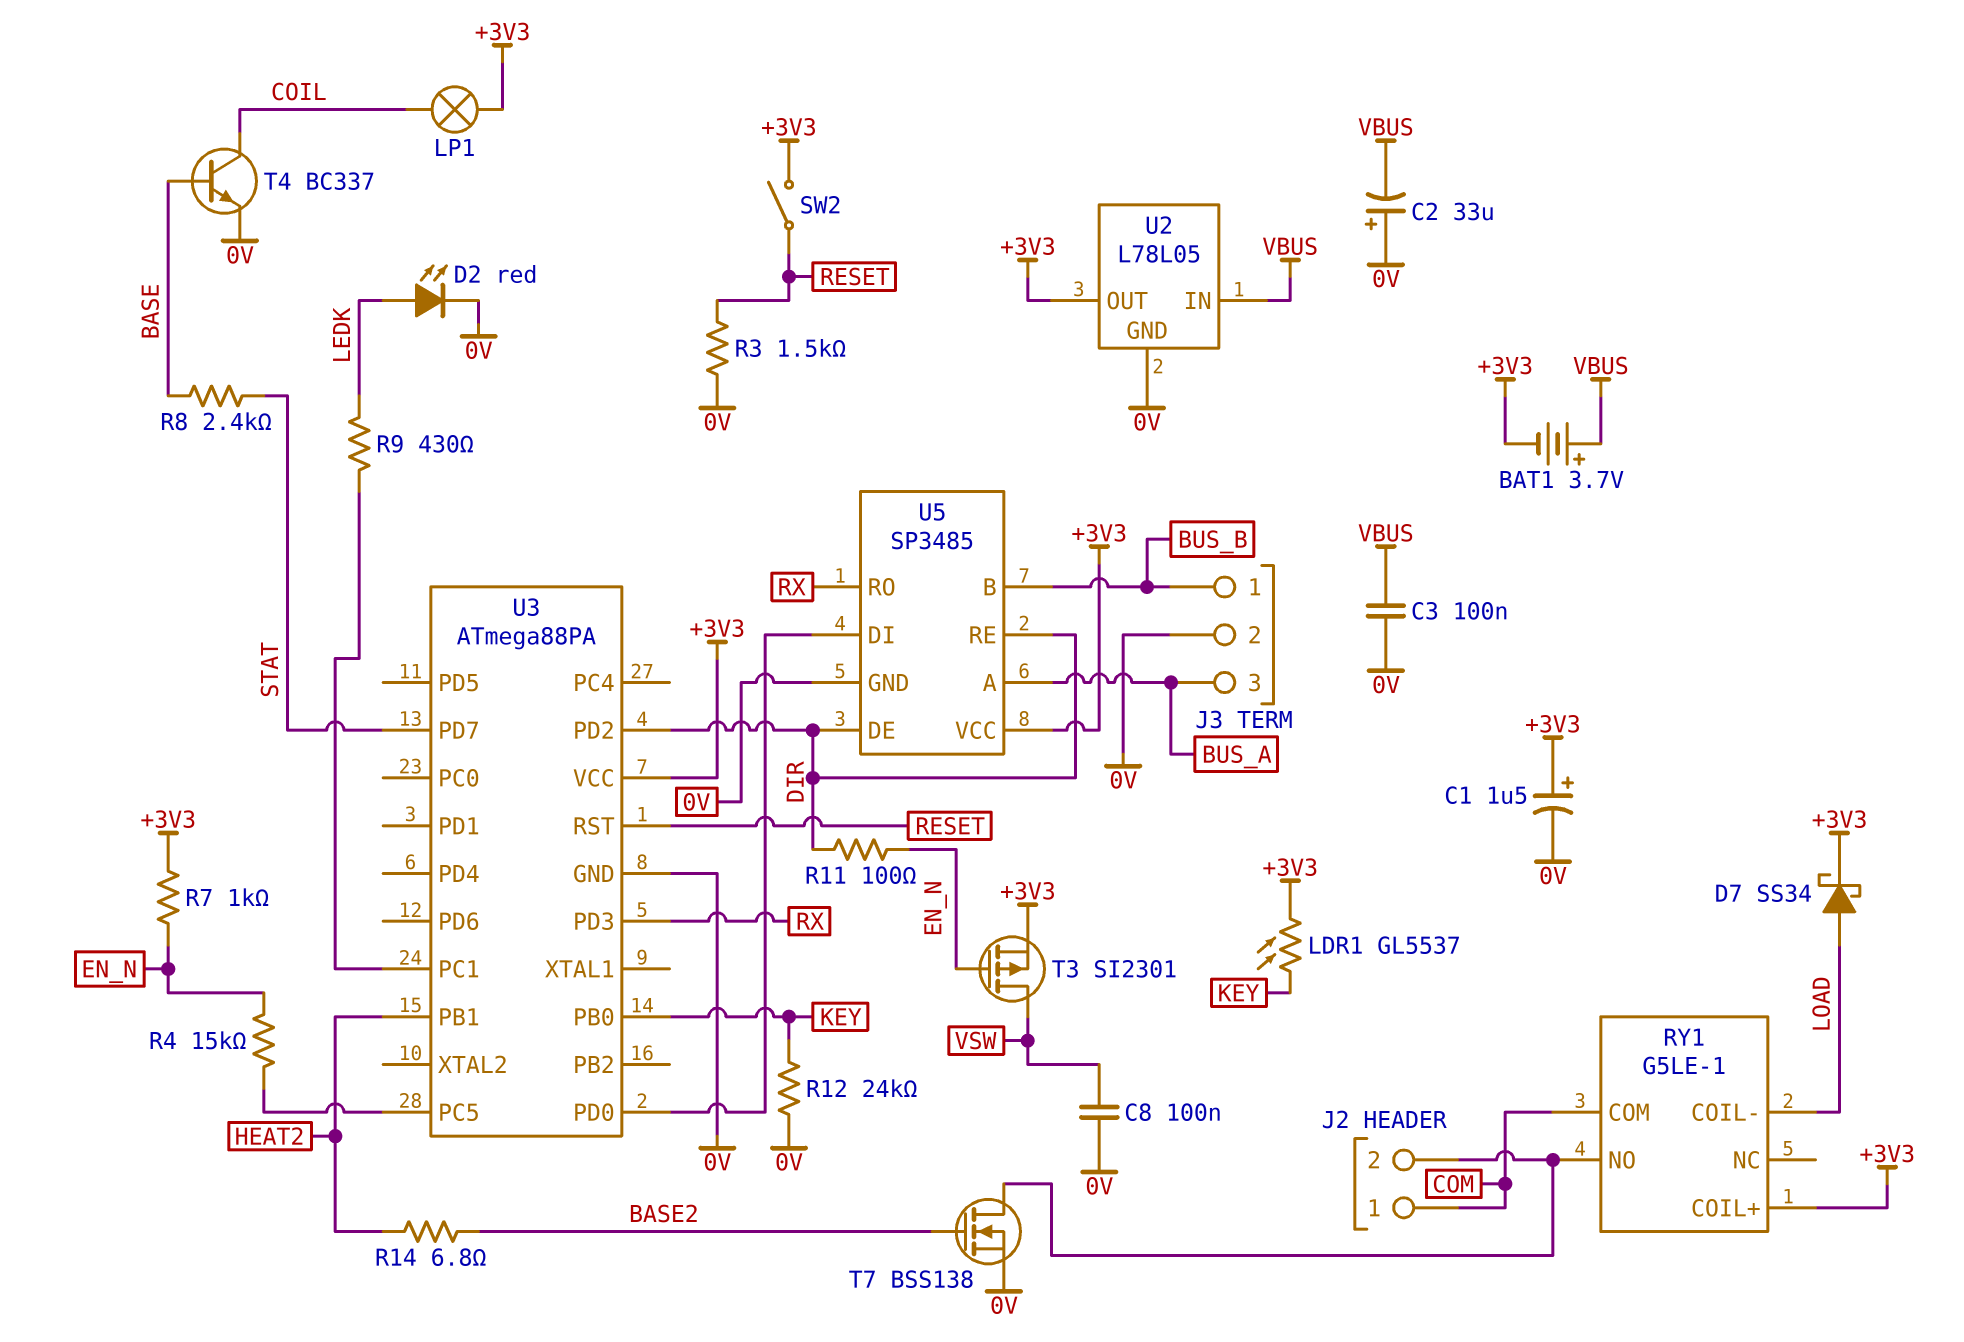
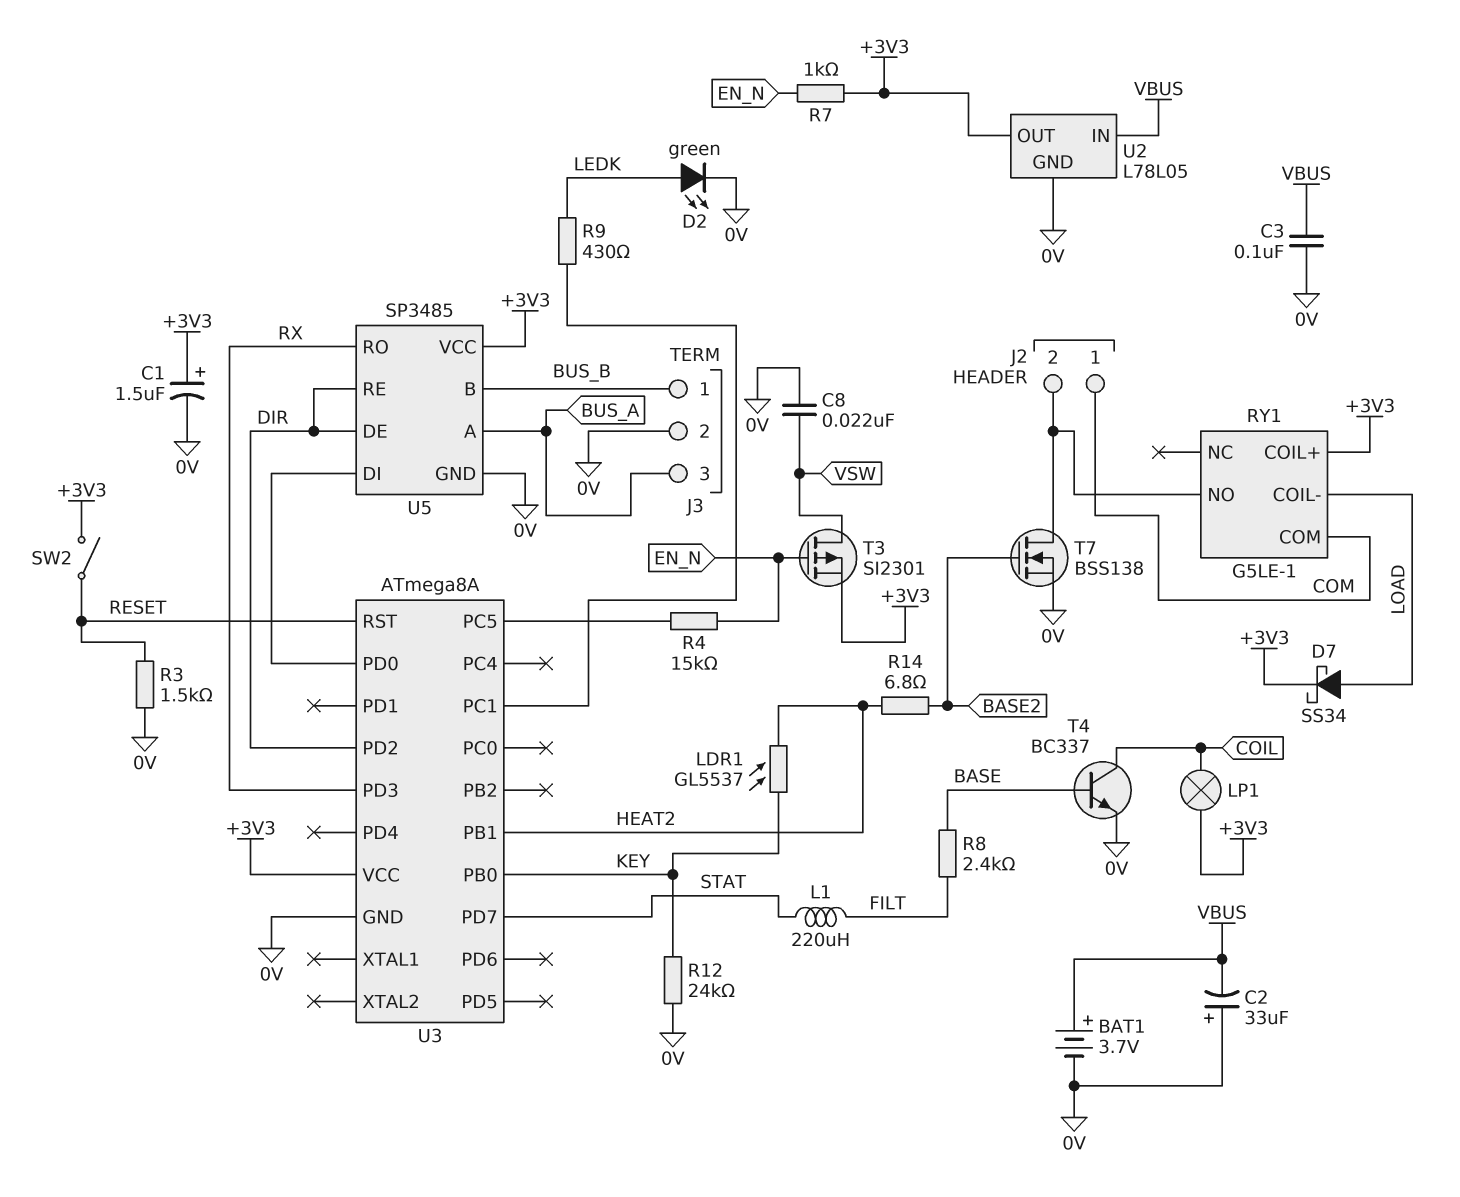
BAT1: 3.7V (plus VBUS, minus +3V3) -> 3.7V (plus VBUS, minus 0V)
C8: 100nF (0V, VSW) -> 22nF (0V, VSW)
D2: LED red (A LEDK, K 0V) -> LED green (A LEDK, K 0V)
L1: none -> 220uH (FILT, STAT)
LDR1: GL5537 (+3V3, KEY) -> GL5537 (HEAT2, KEY)
R8: 2.4k (BASE, STAT) -> 2.4k (BASE, FILT)
R11: 100 (DIR, EN_N) -> none
U3: ATmega88PA -> ATmega8A

